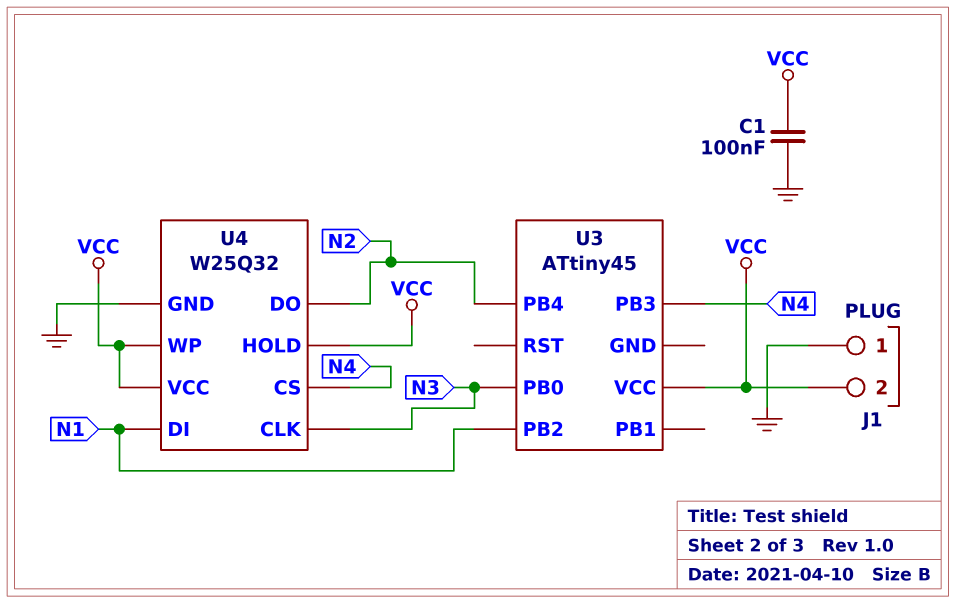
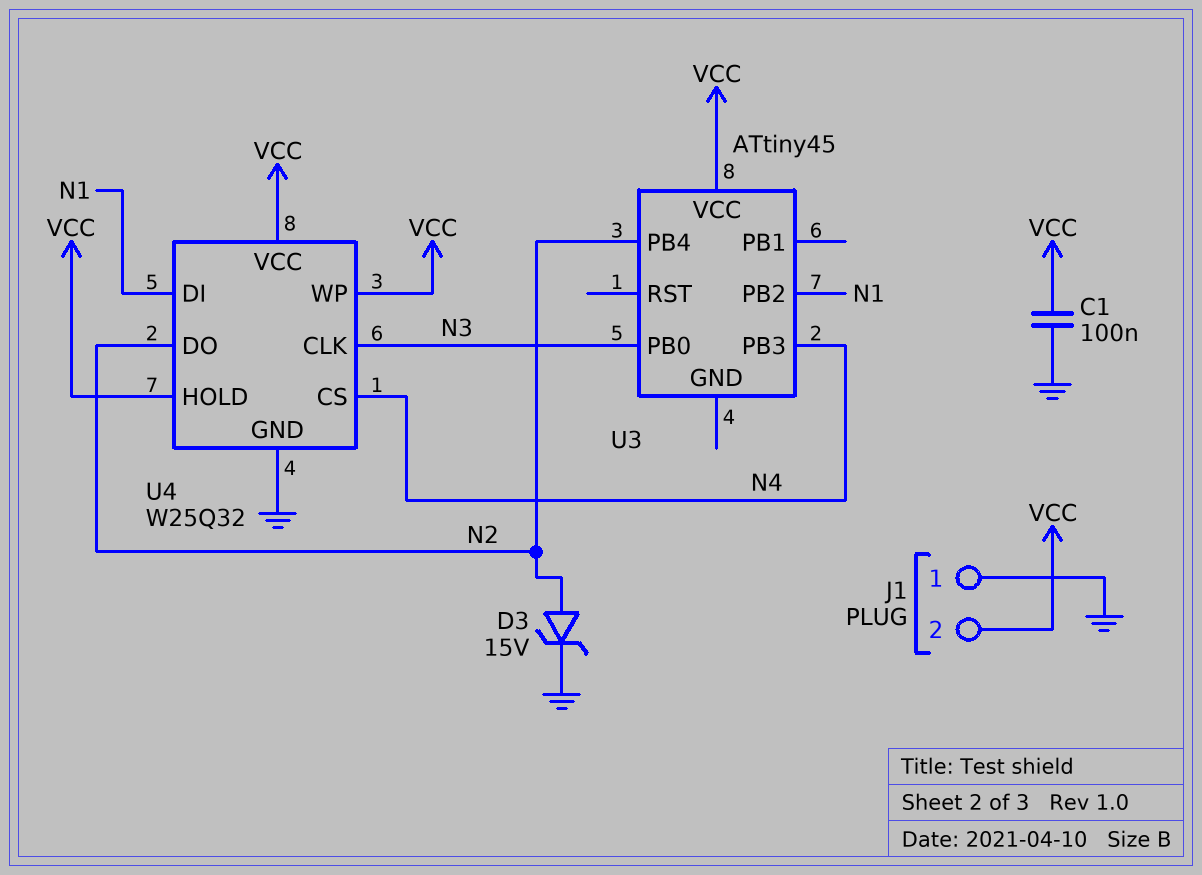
D3: none -> zener 15V (A N2, K GND)

